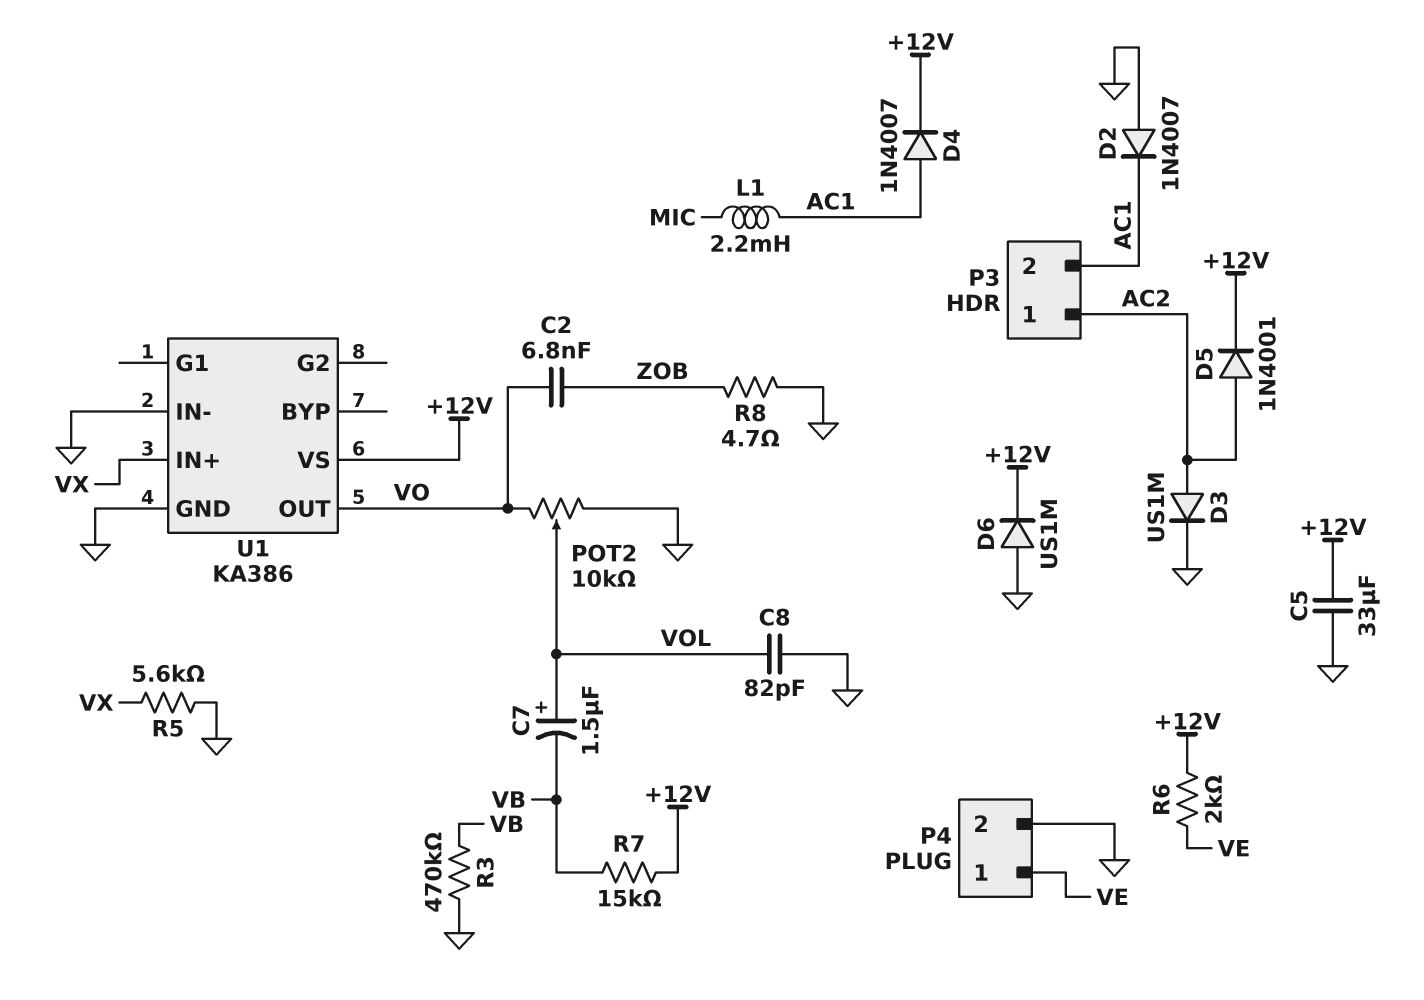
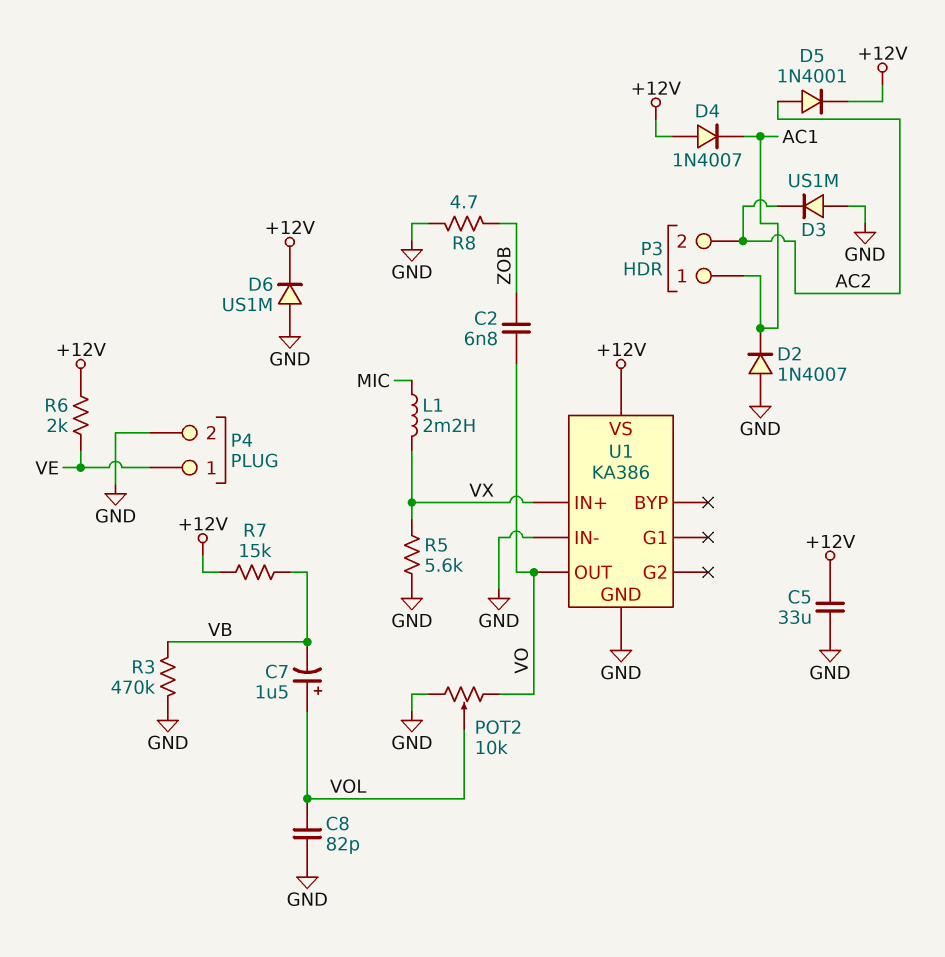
D3: diode US1M (A AC2, K GND) -> diode US1M (A GND, K AC2)
D4: diode 1N4007 (A AC1, K +12V) -> diode 1N4007 (A +12V, K AC1)
L1: 2.2mH (AC1, MIC) -> 2.2mH (MIC, VX)
P3 pin 1: AC2 -> AC1
P3 pin 2: AC1 -> AC2

